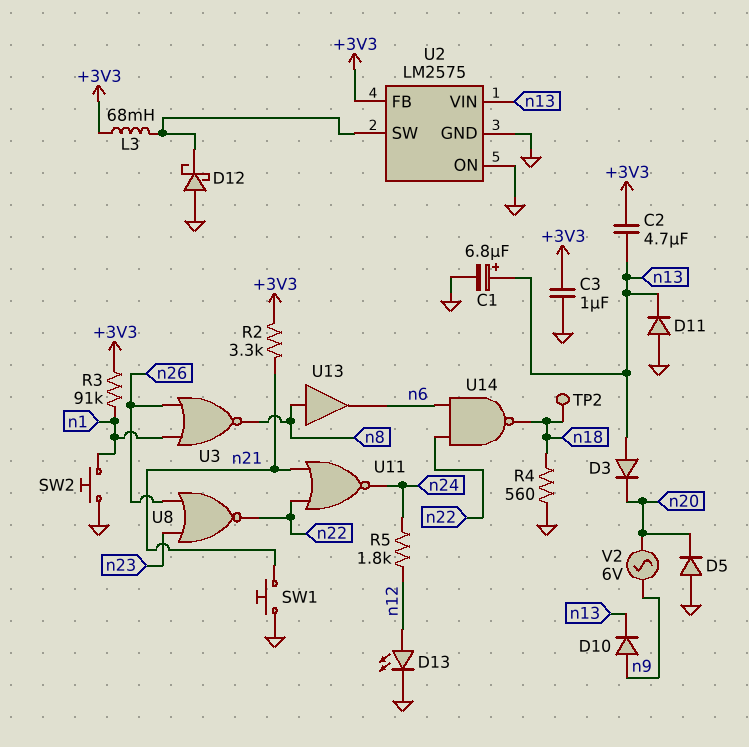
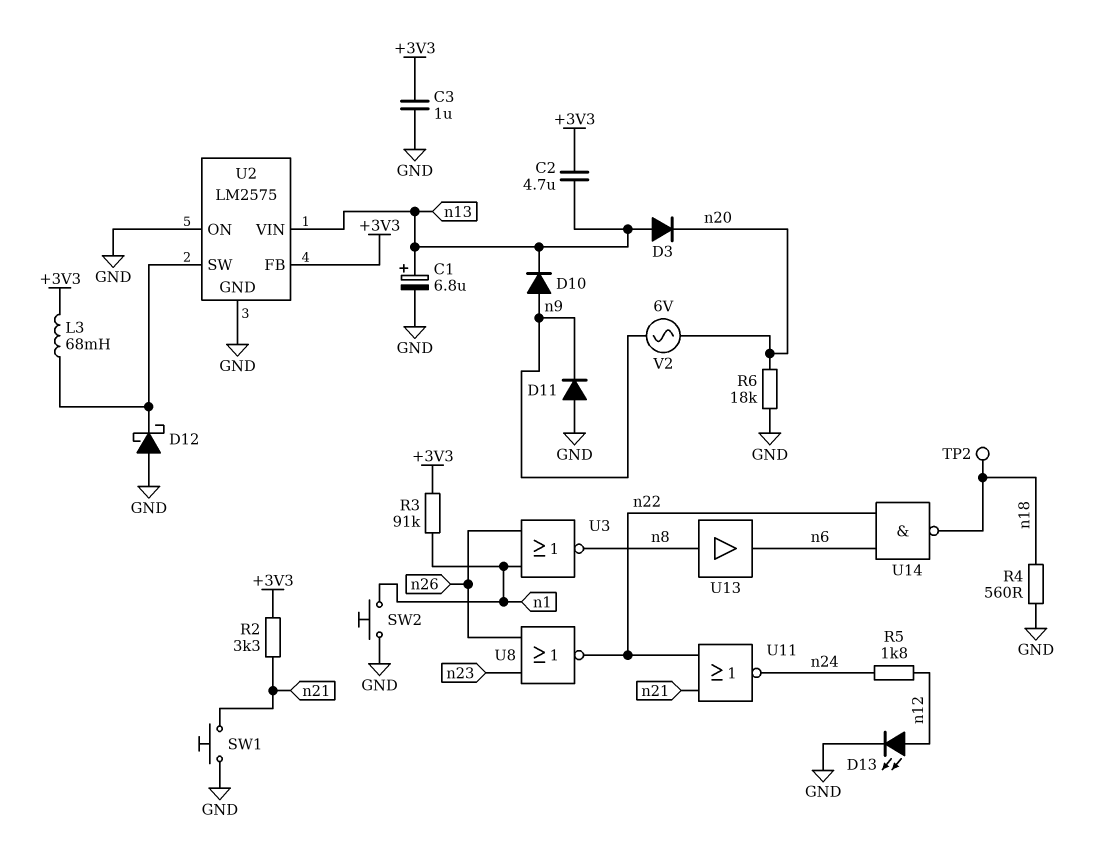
D5: diode (A GND, K n20) -> none
D11: diode (A GND, K n13) -> diode (A GND, K n9)
R6: none -> 18k (GND, n20)

